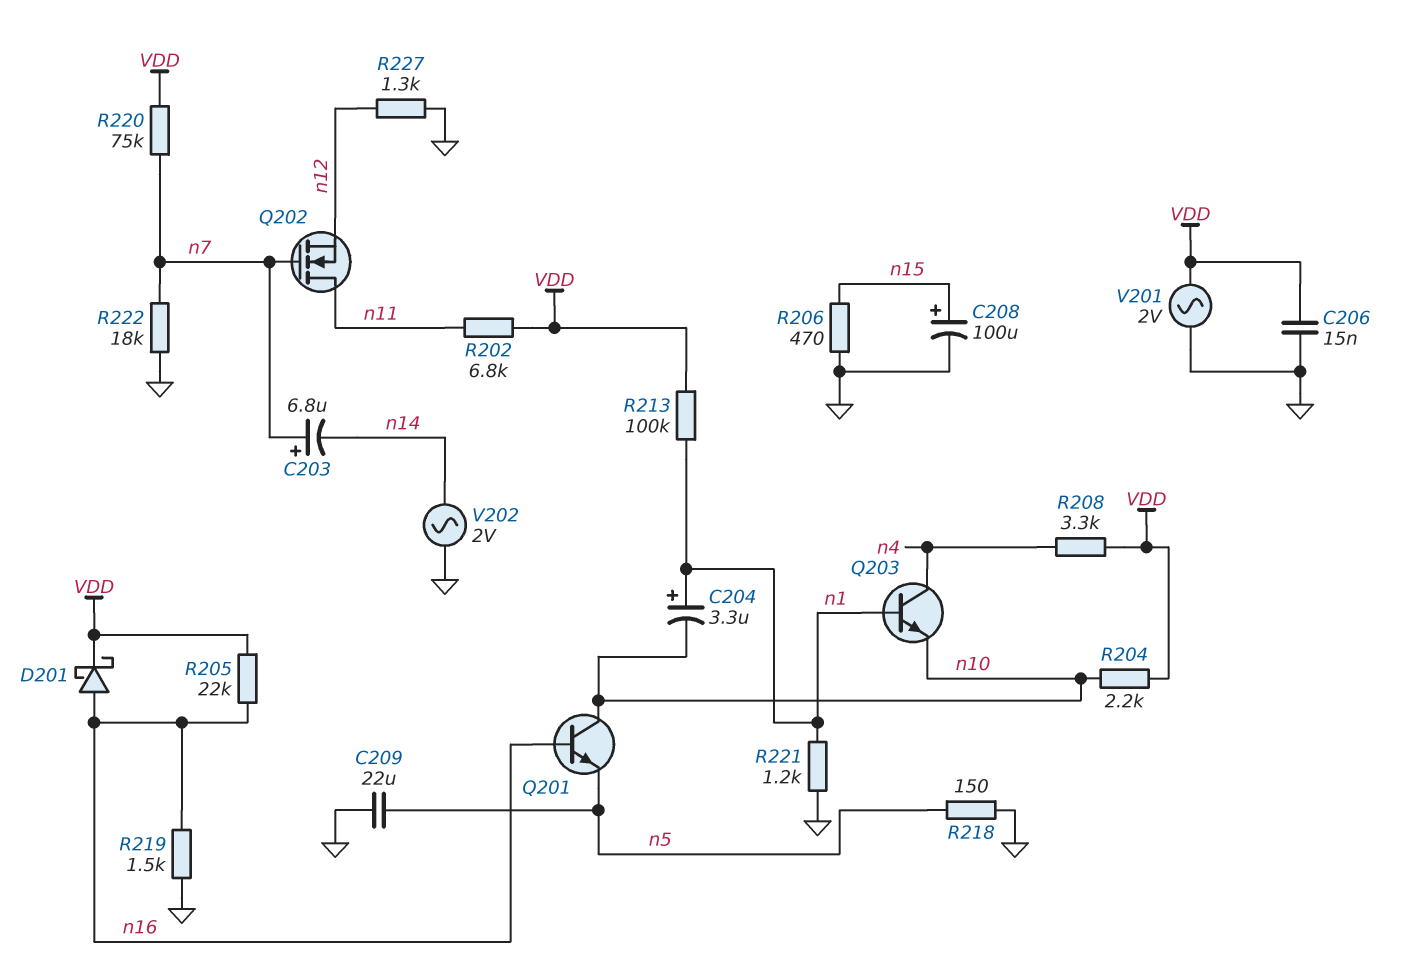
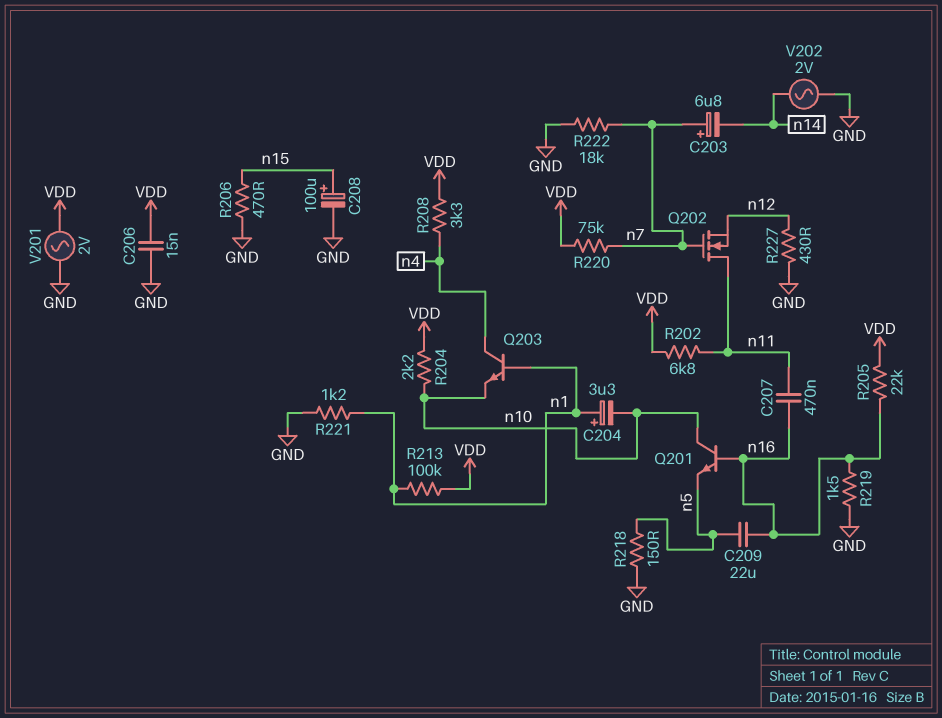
C207: none -> 470nF (n11, n16)
C209: 22uF (GND, n5) -> 22uF (n5, n16)
D201: schottky (A n16, K VDD) -> none
R227: 1.3k (GND, n12) -> 430 (GND, n12)

